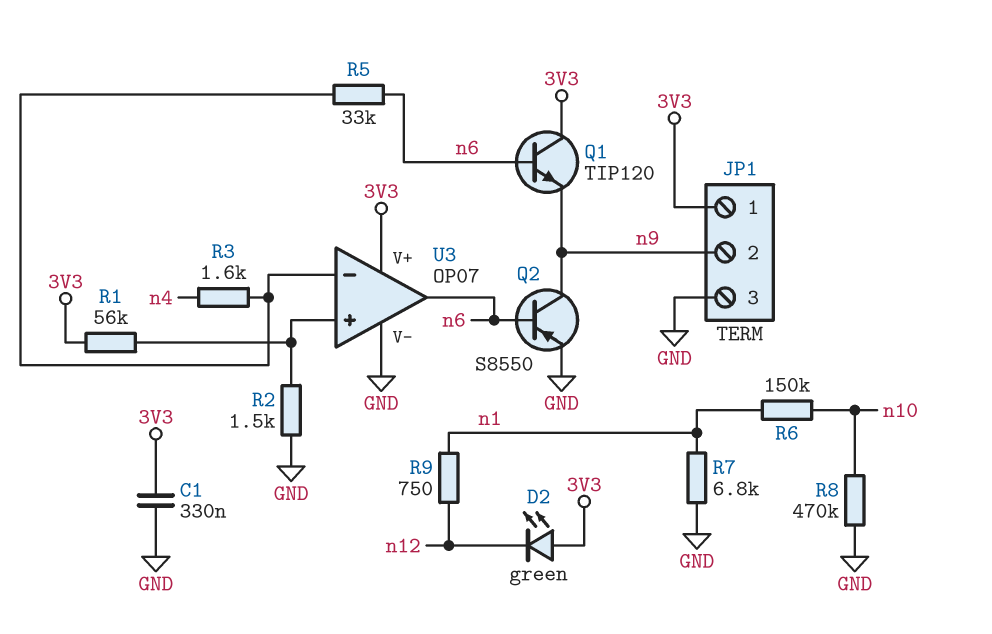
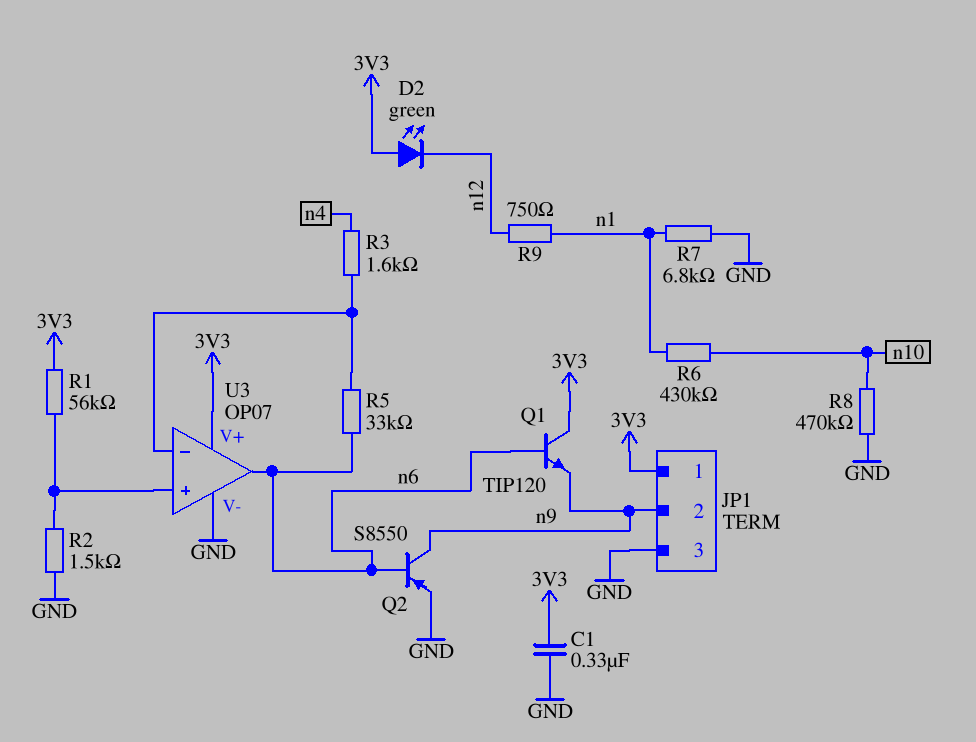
R6: 150k (n1, n10) -> 430k (n1, n10)

